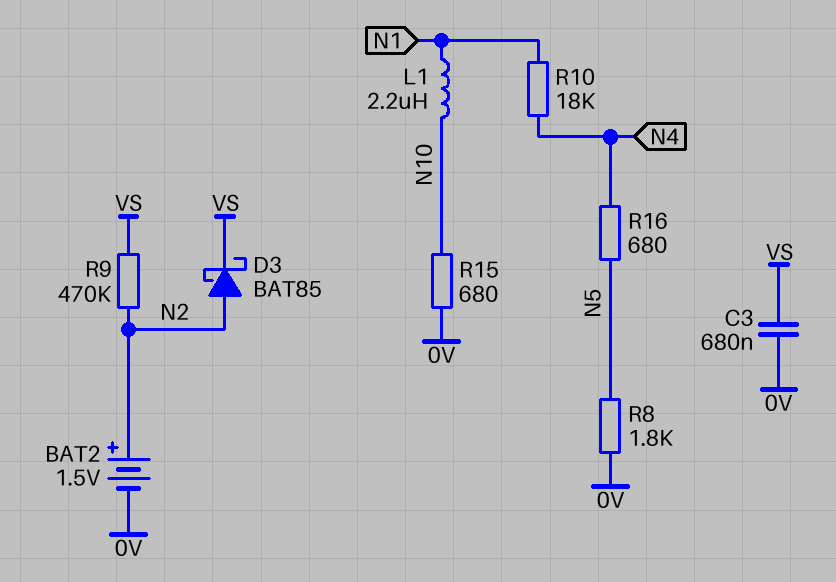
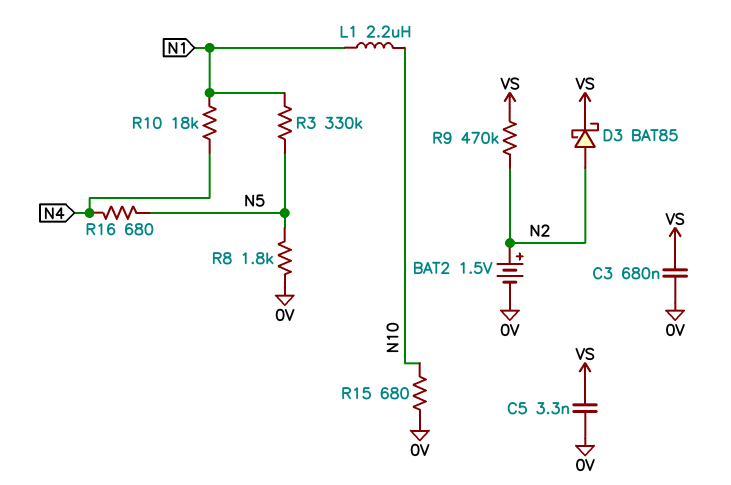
C5: none -> 3.3nF (0V, VS)
R3: none -> 330k (N1, N5)

